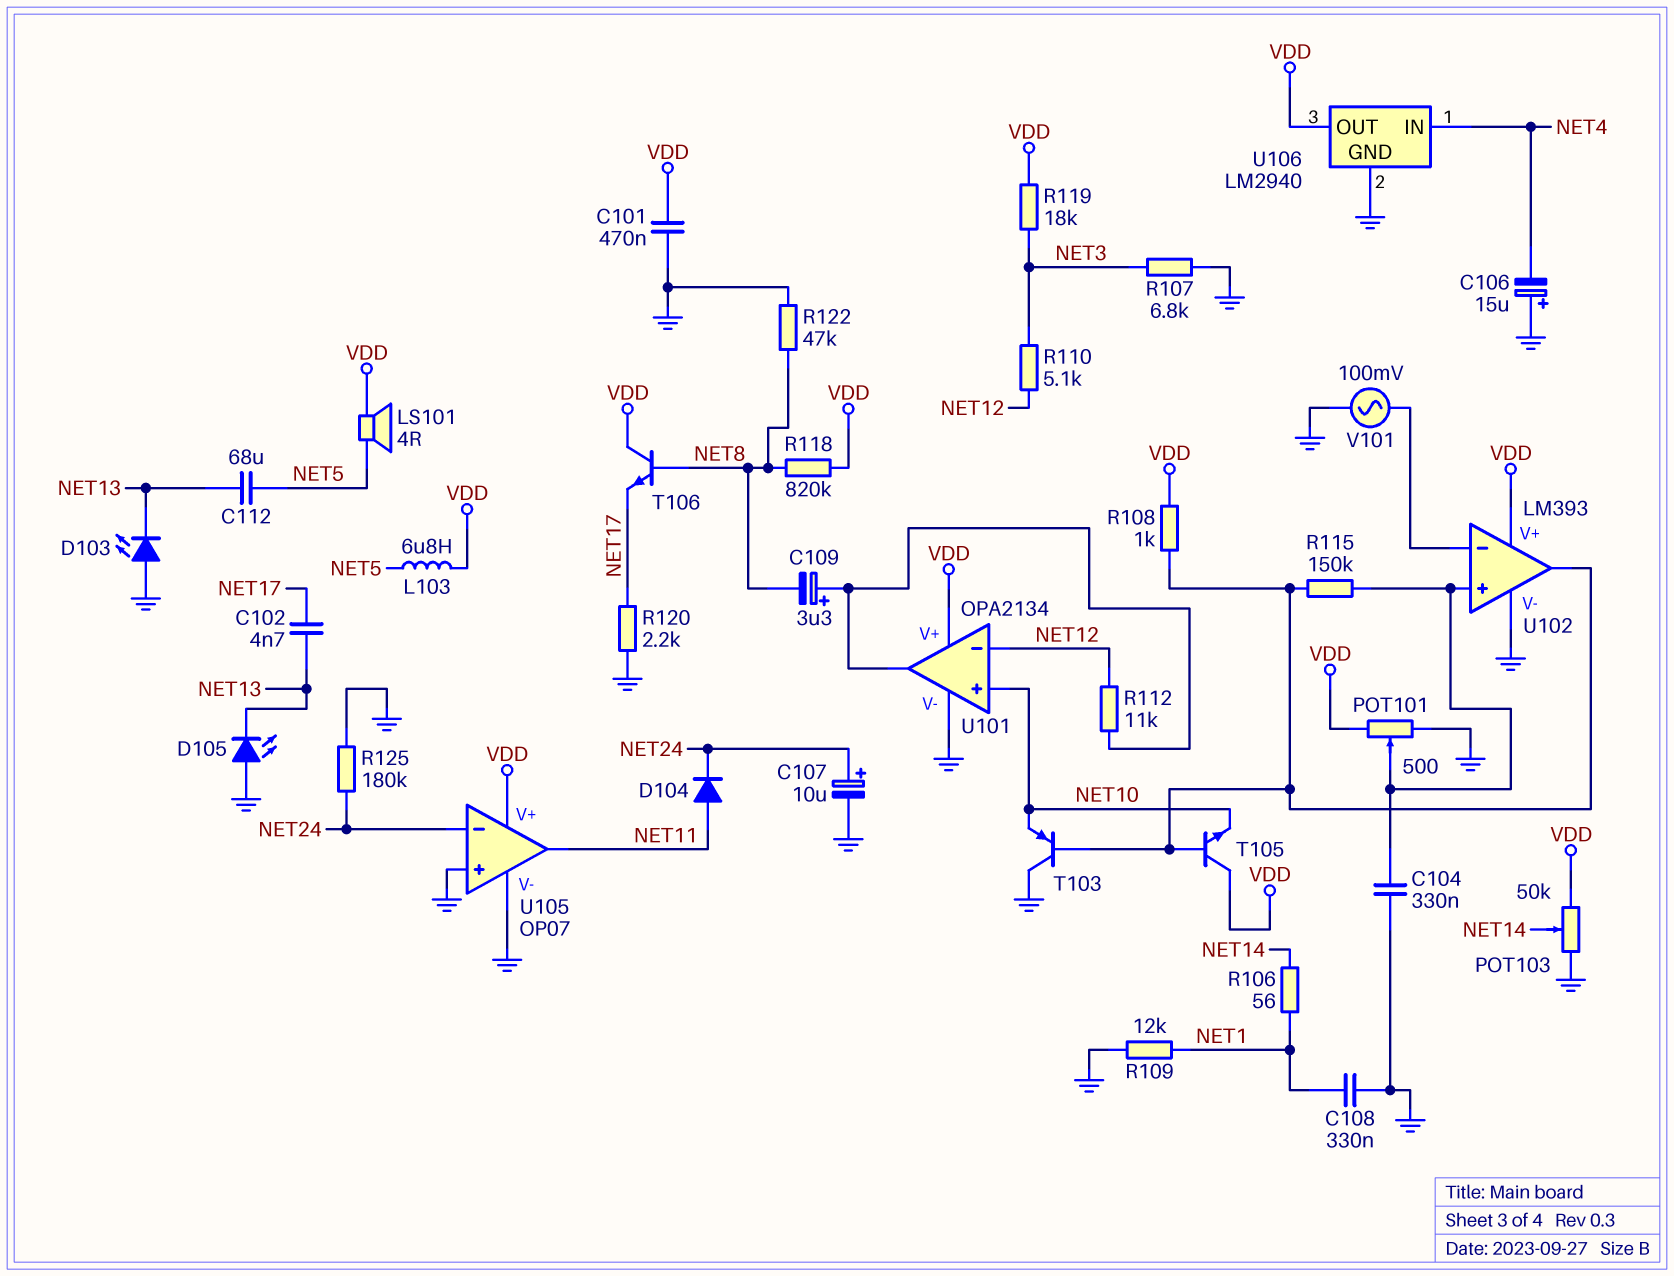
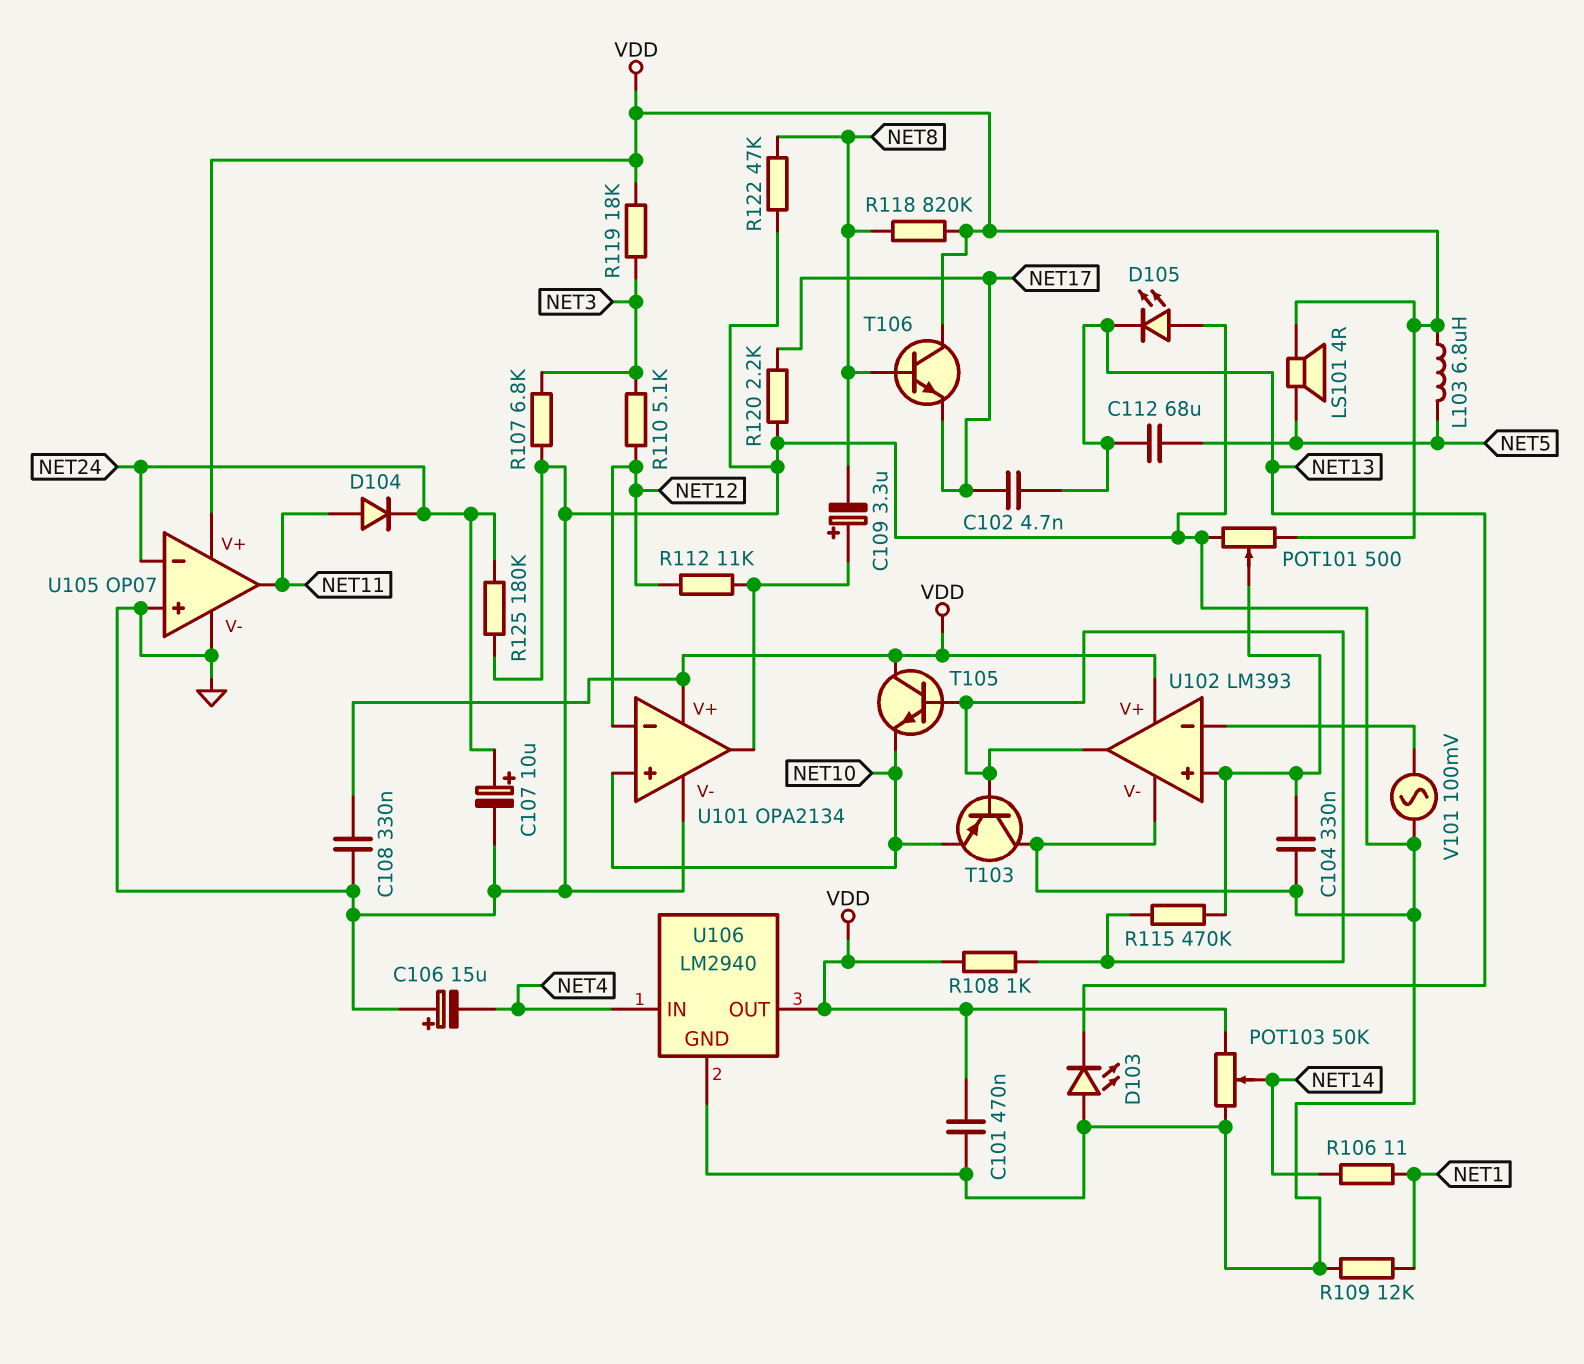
C108: 330nF (GND, NET1) -> 330nF (GND, VDD)
R106: 56 (NET1, NET14) -> 11 (NET1, NET14)
R115: 150k (U102/in+, U102/out) -> 470k (U102/in+, U102/out)

